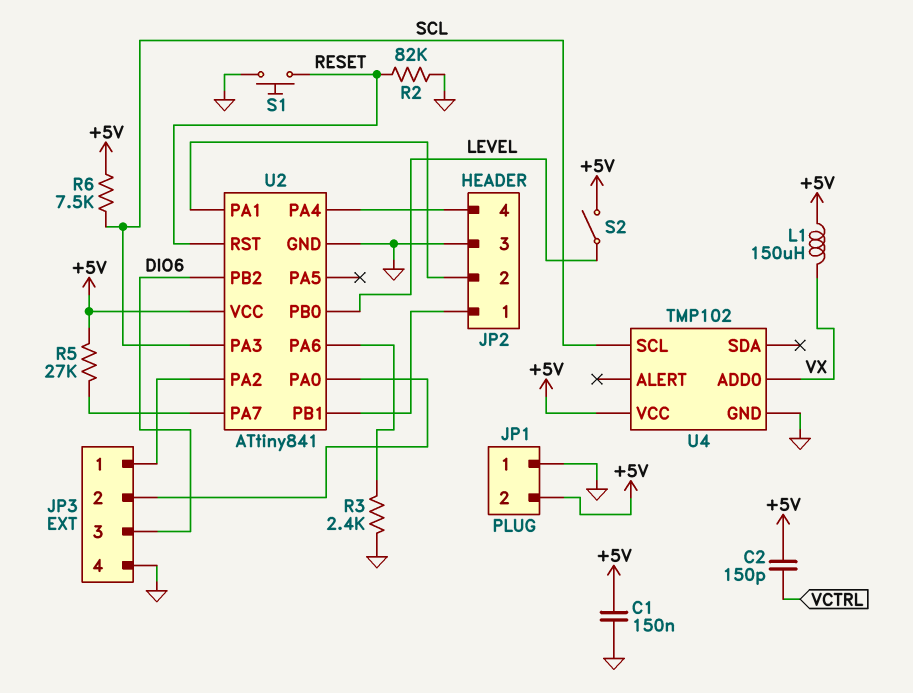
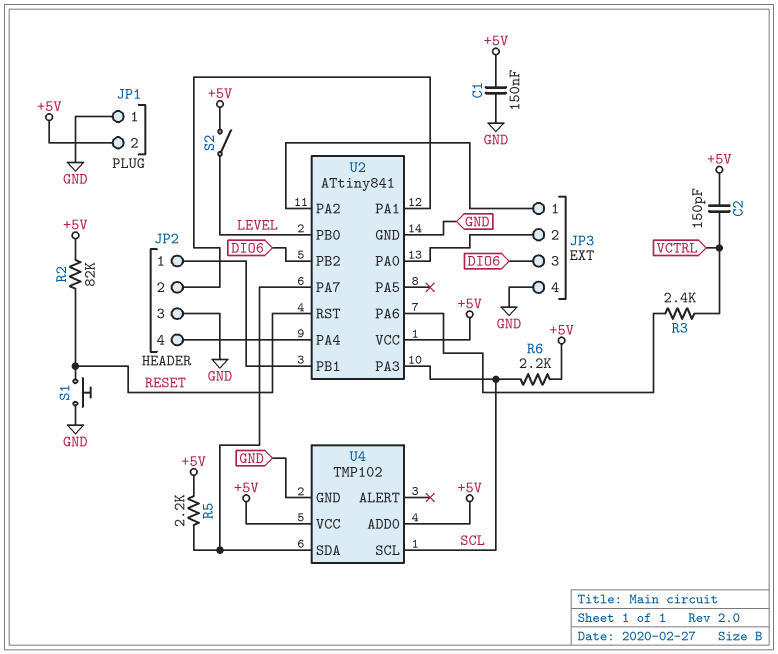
L1: 150uH (+5V, VX) -> none
R2: 82k (GND, RESET) -> 82k (+5V, RESET)
R3: 2.4k (GND, U2/PA6) -> 2.4k (U2/PA6, VCTRL)
R5: 27k (+5V, U2/PA7) -> 2.2k (+5V, U2/PA7)
R6: 7.5k (+5V, SCL) -> 2.2k (+5V, SCL)
U4 pin ADD0: VX -> +5V
U4 pin SDA: none -> U2/PA7

